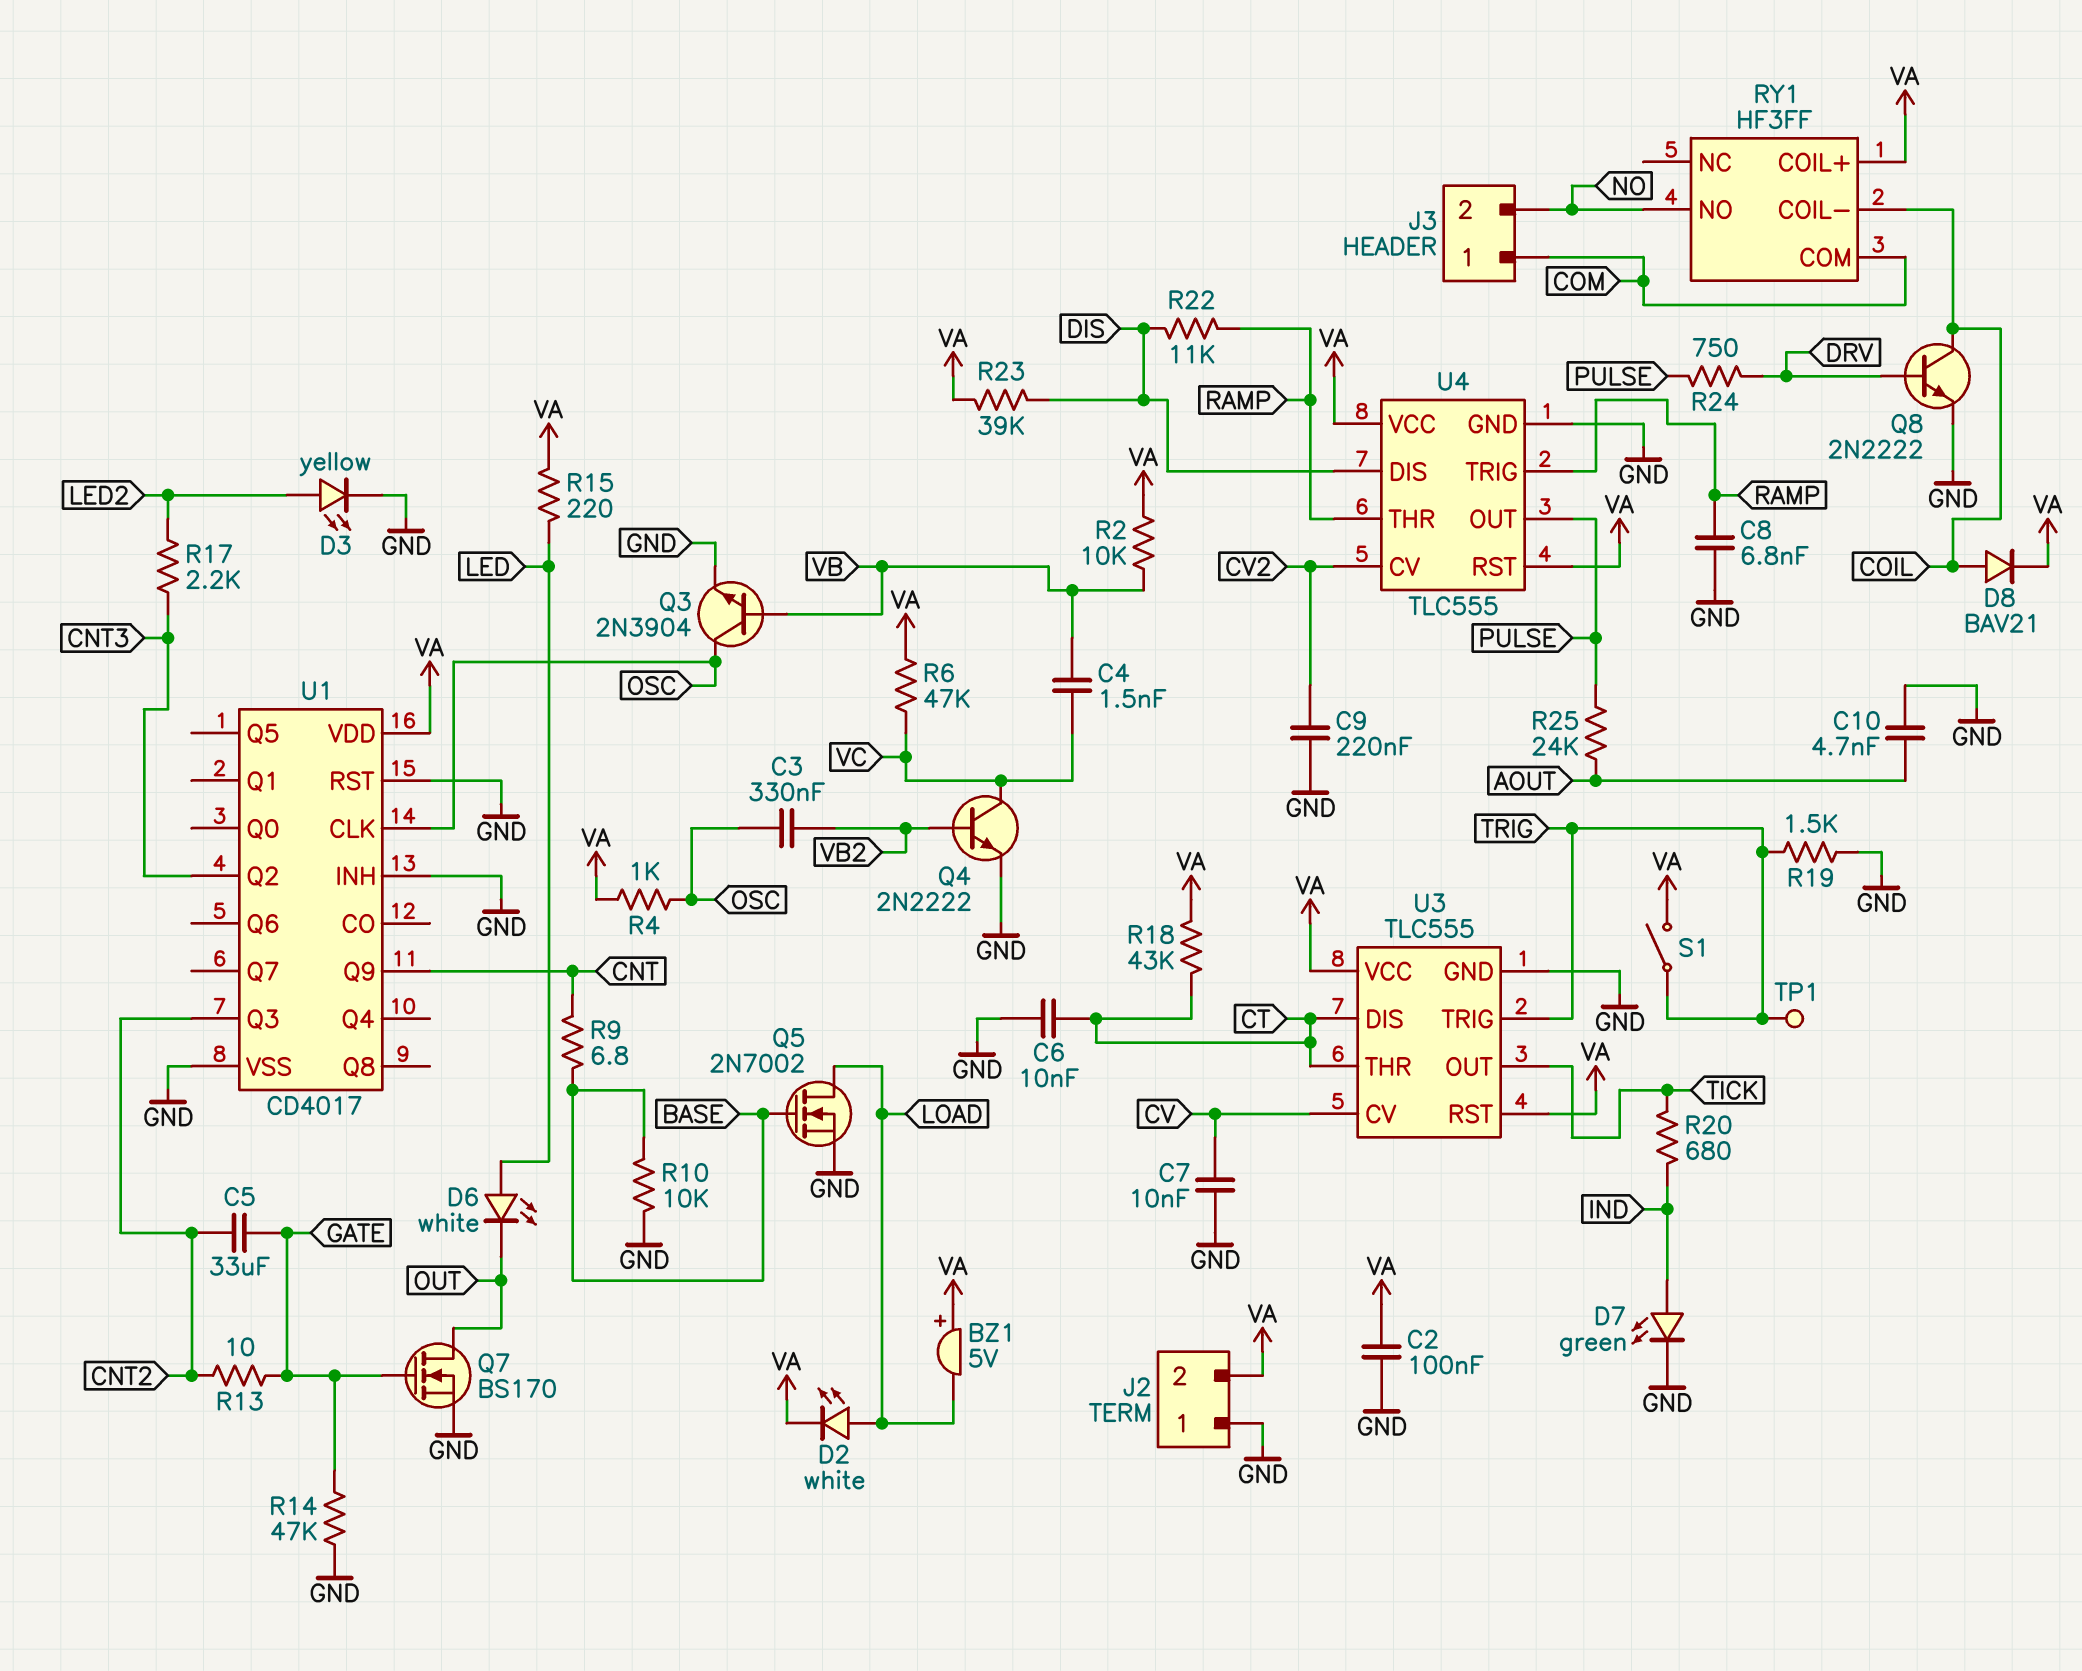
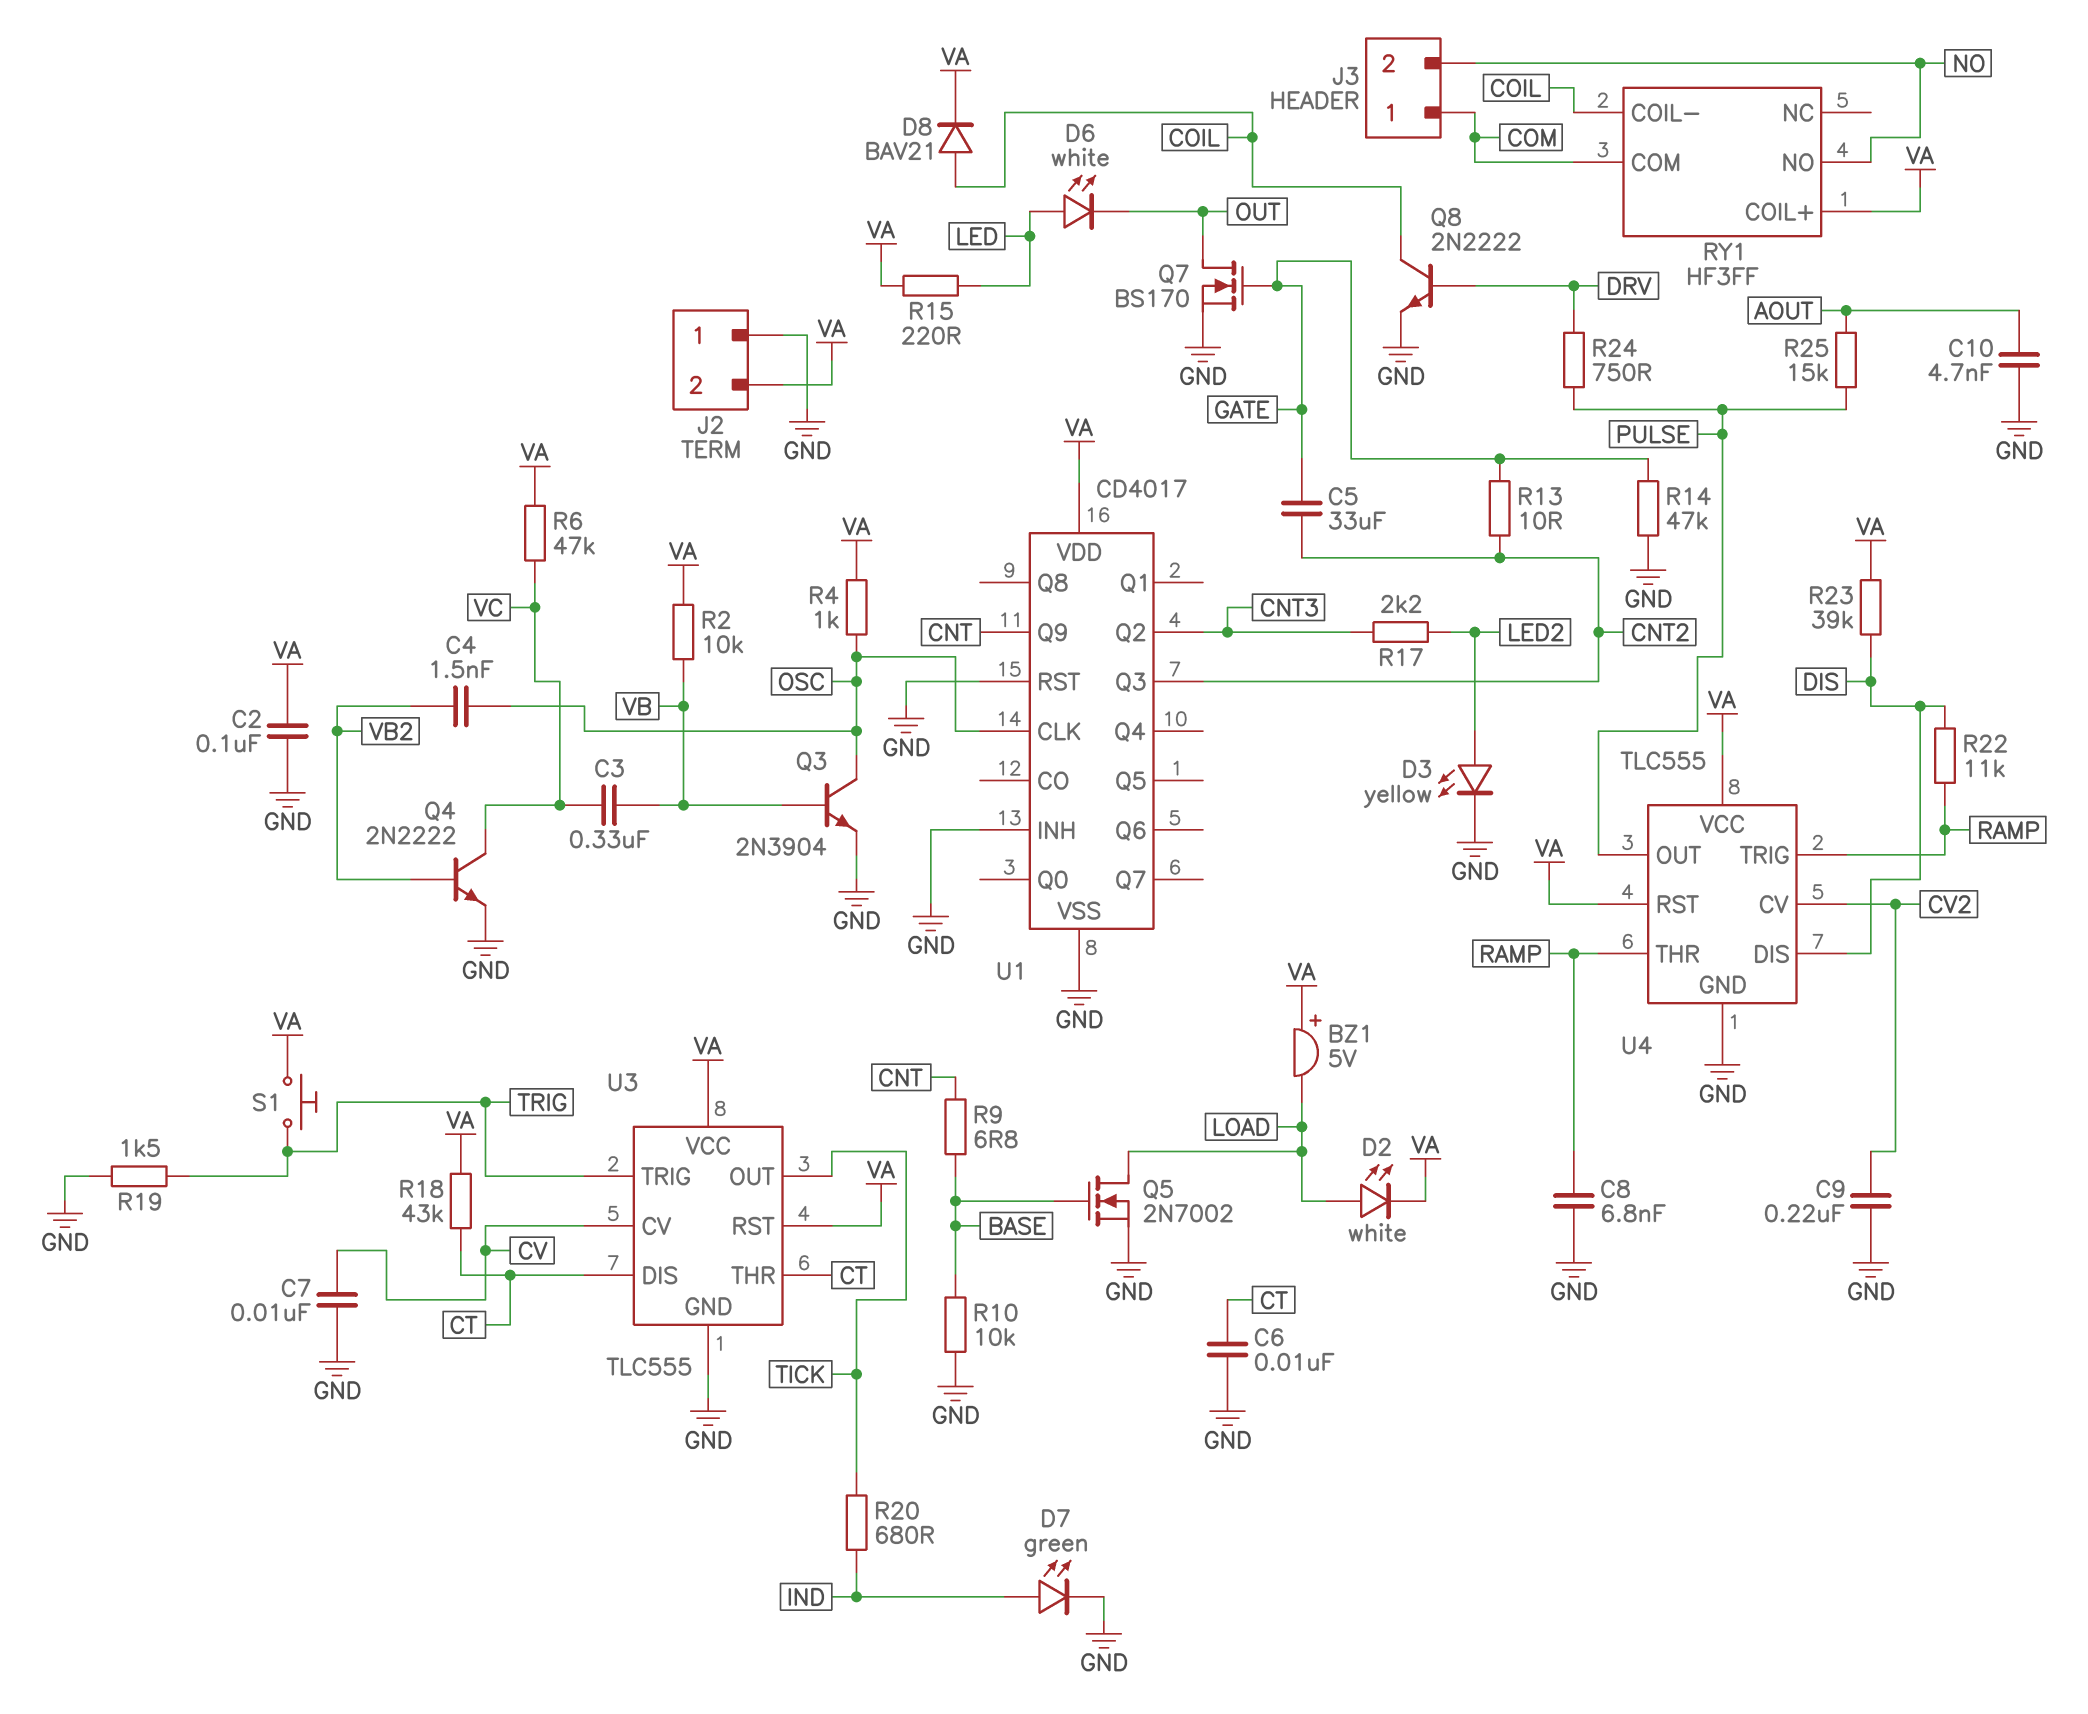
C3: 330nF (OSC, VB2) -> 330nF (VB, VC)
C4: 1.5nF (VB, VC) -> 1.5nF (OSC, VB2)
R25: 24k (AOUT, PULSE) -> 15k (AOUT, PULSE)
S1: switch (TRIG, VA) -> button (TRIG, VA)
TP1: test point (TRIG) -> none

